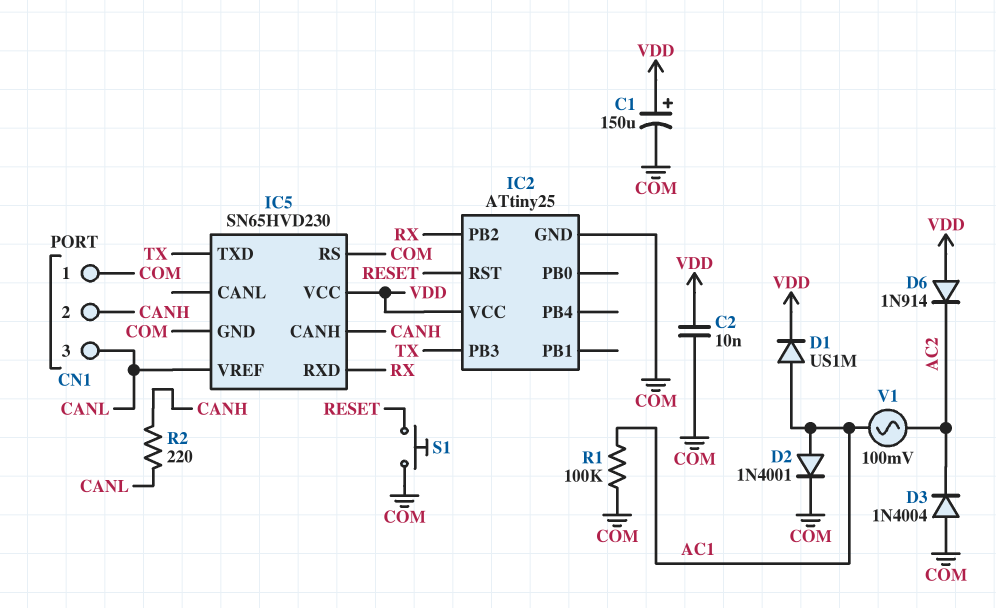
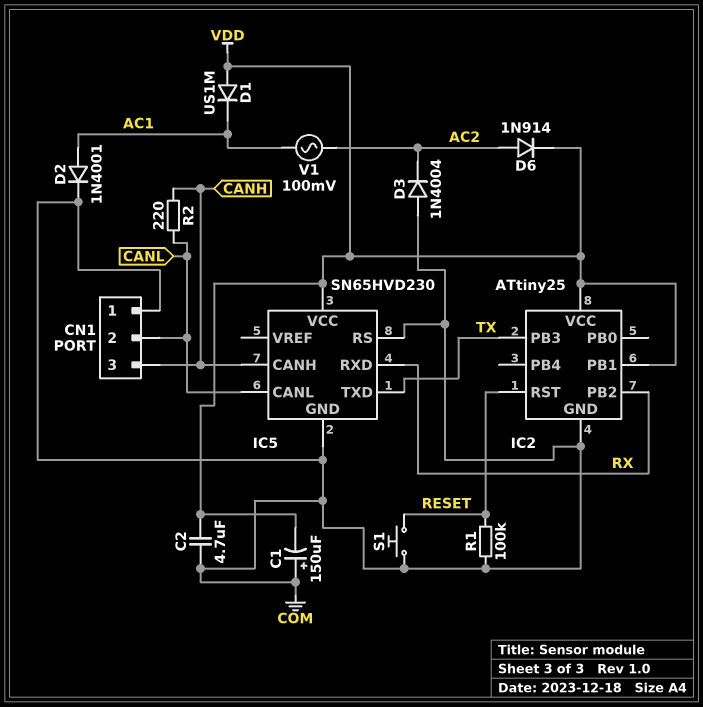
C1: 150uF (plus VDD, minus COM) -> 150uF (plus COM, minus VDD)
C2: 10nF (COM, VDD) -> 4.7uF (COM, VDD)
CN1 pin 2: CANH -> CANL
CN1 pin 3: CANL -> CANH
D1: diode US1M (A AC1, K VDD) -> diode US1M (A VDD, K AC1)
D6: diode 1N914 (A VDD, K AC2) -> diode 1N914 (A AC2, K VDD)
IC2 pin PB1: none -> VDD
IC5 pin CANL: none -> CANL
IC5 pin VREF: CANL -> none
R1: 100k (AC1, COM) -> 100k (COM, RESET)

